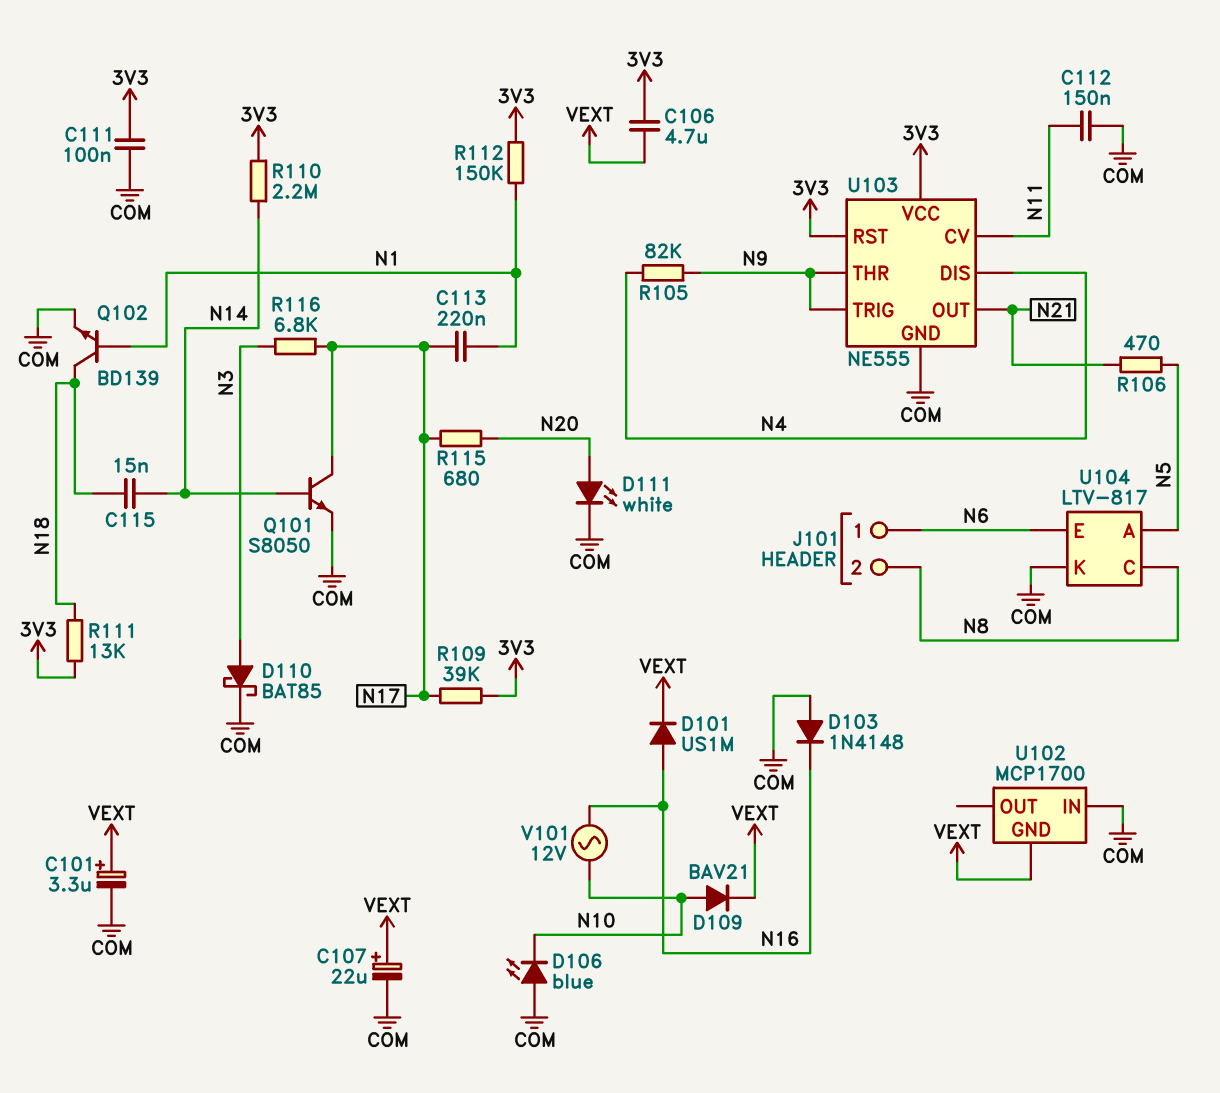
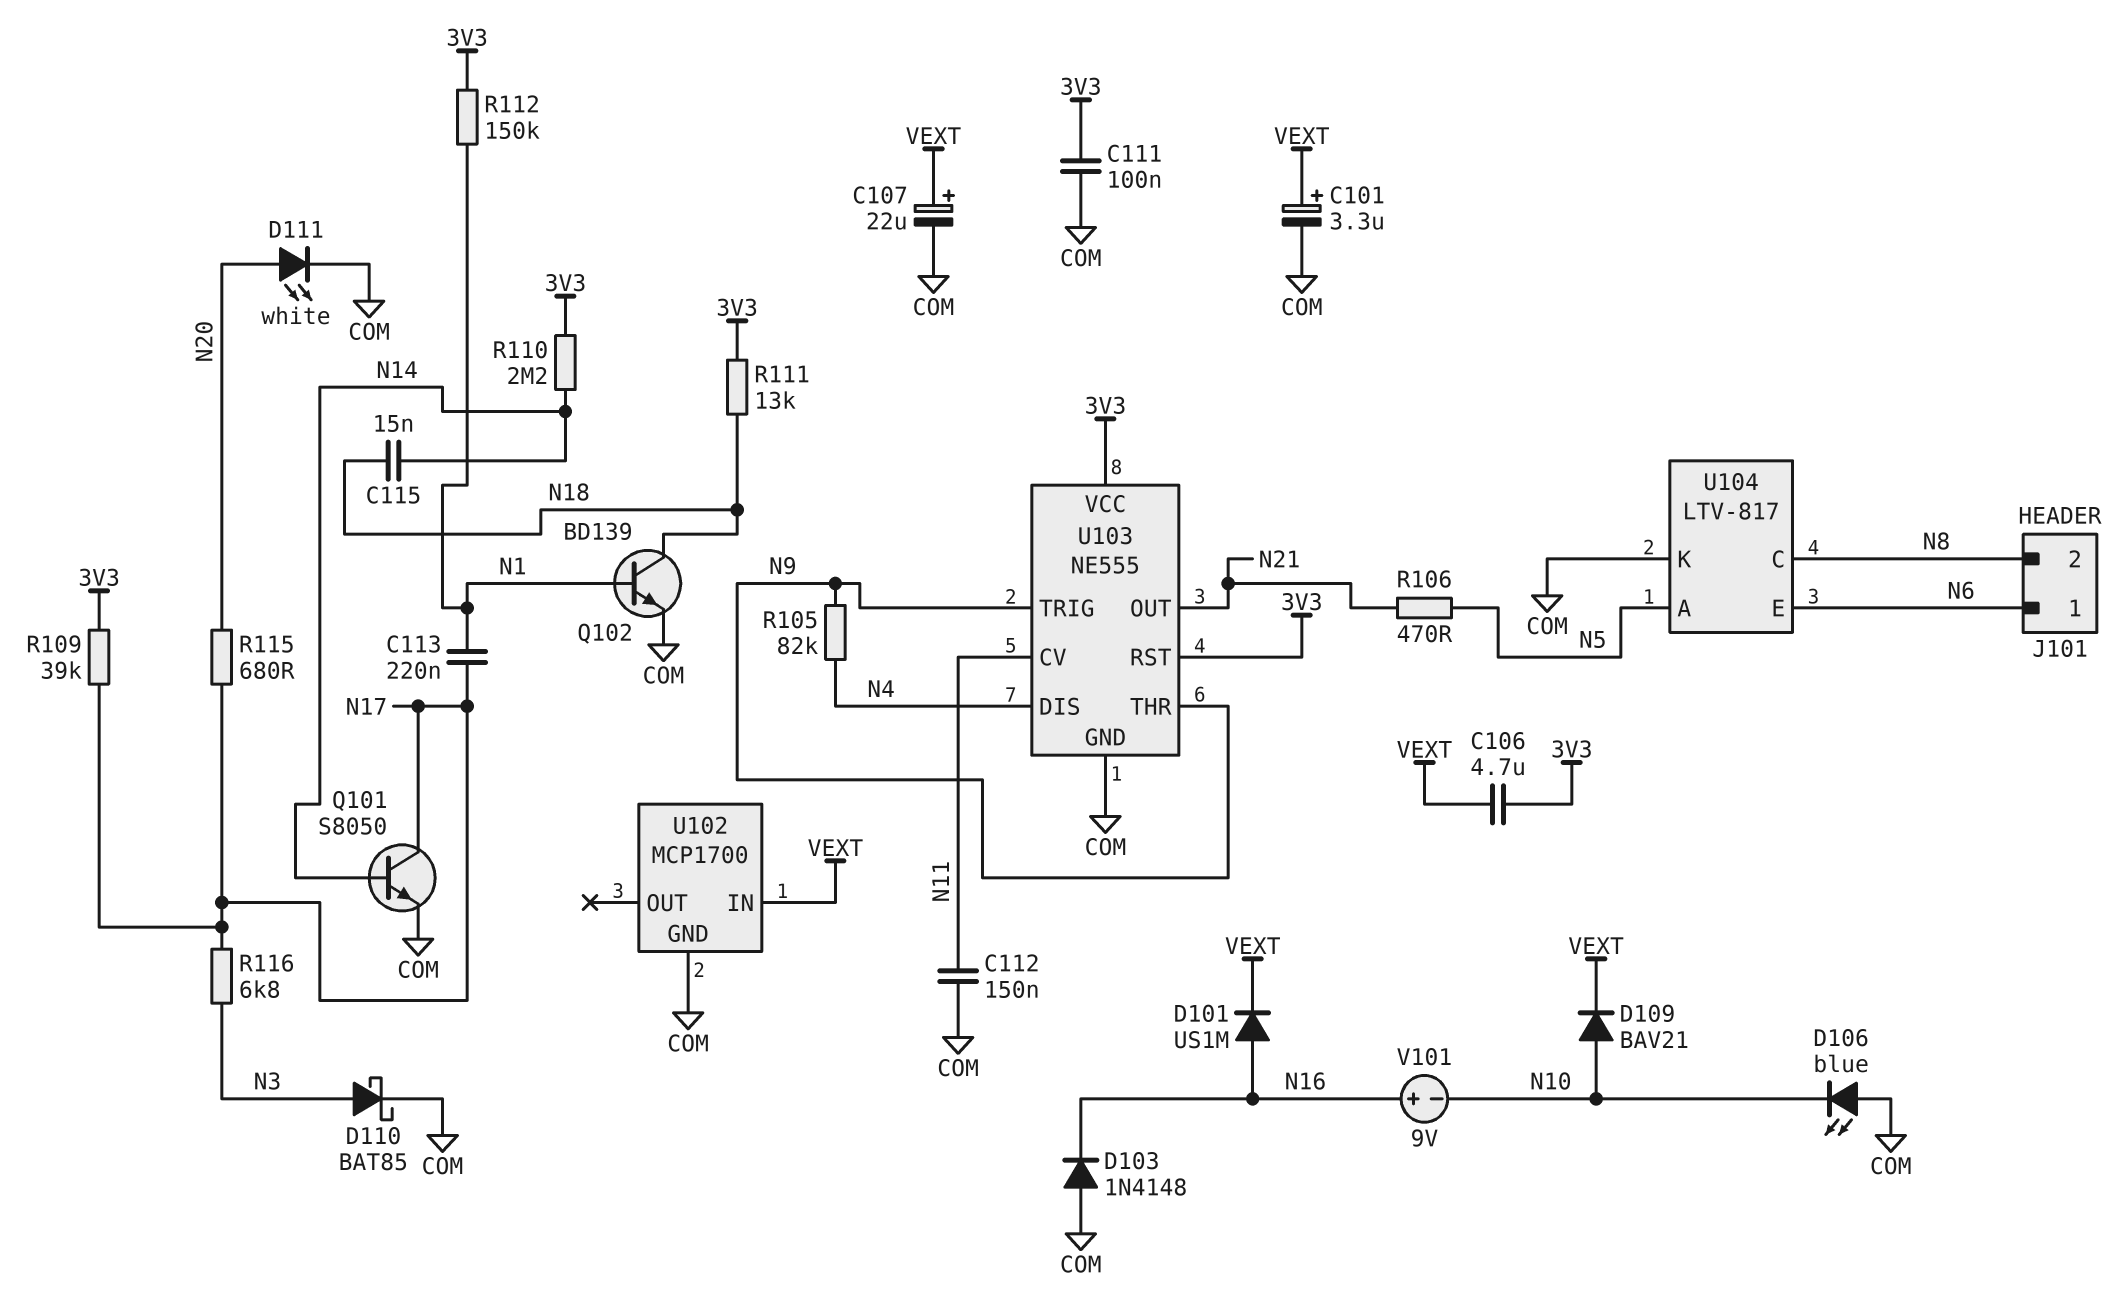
U102 pin GND: VEXT -> COM
U102 pin IN: COM -> VEXT
V101: AC 12V (N10, N16) -> 9V (plus N16, minus N10)

